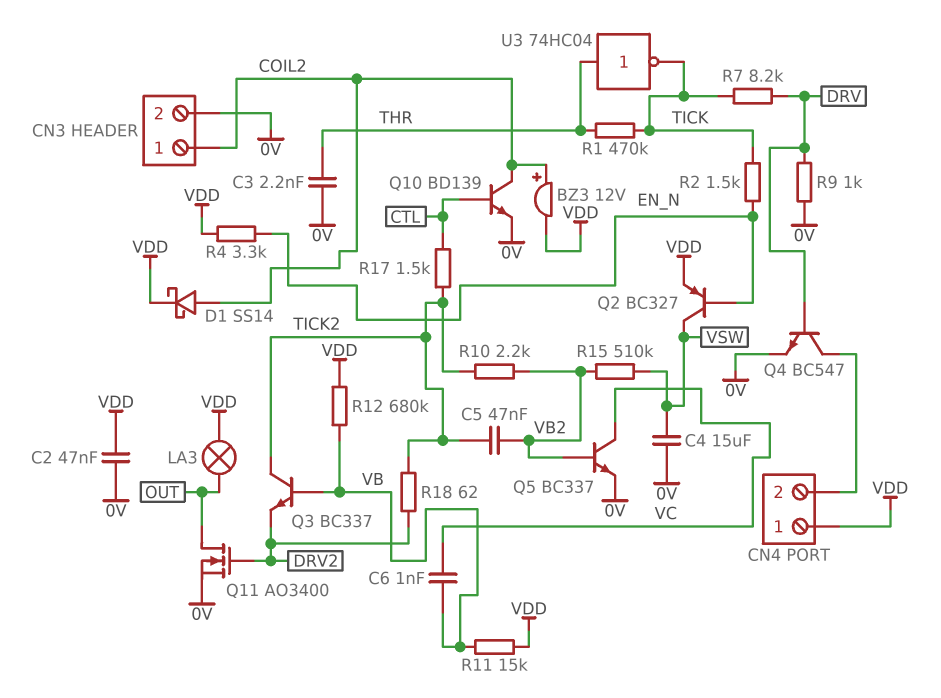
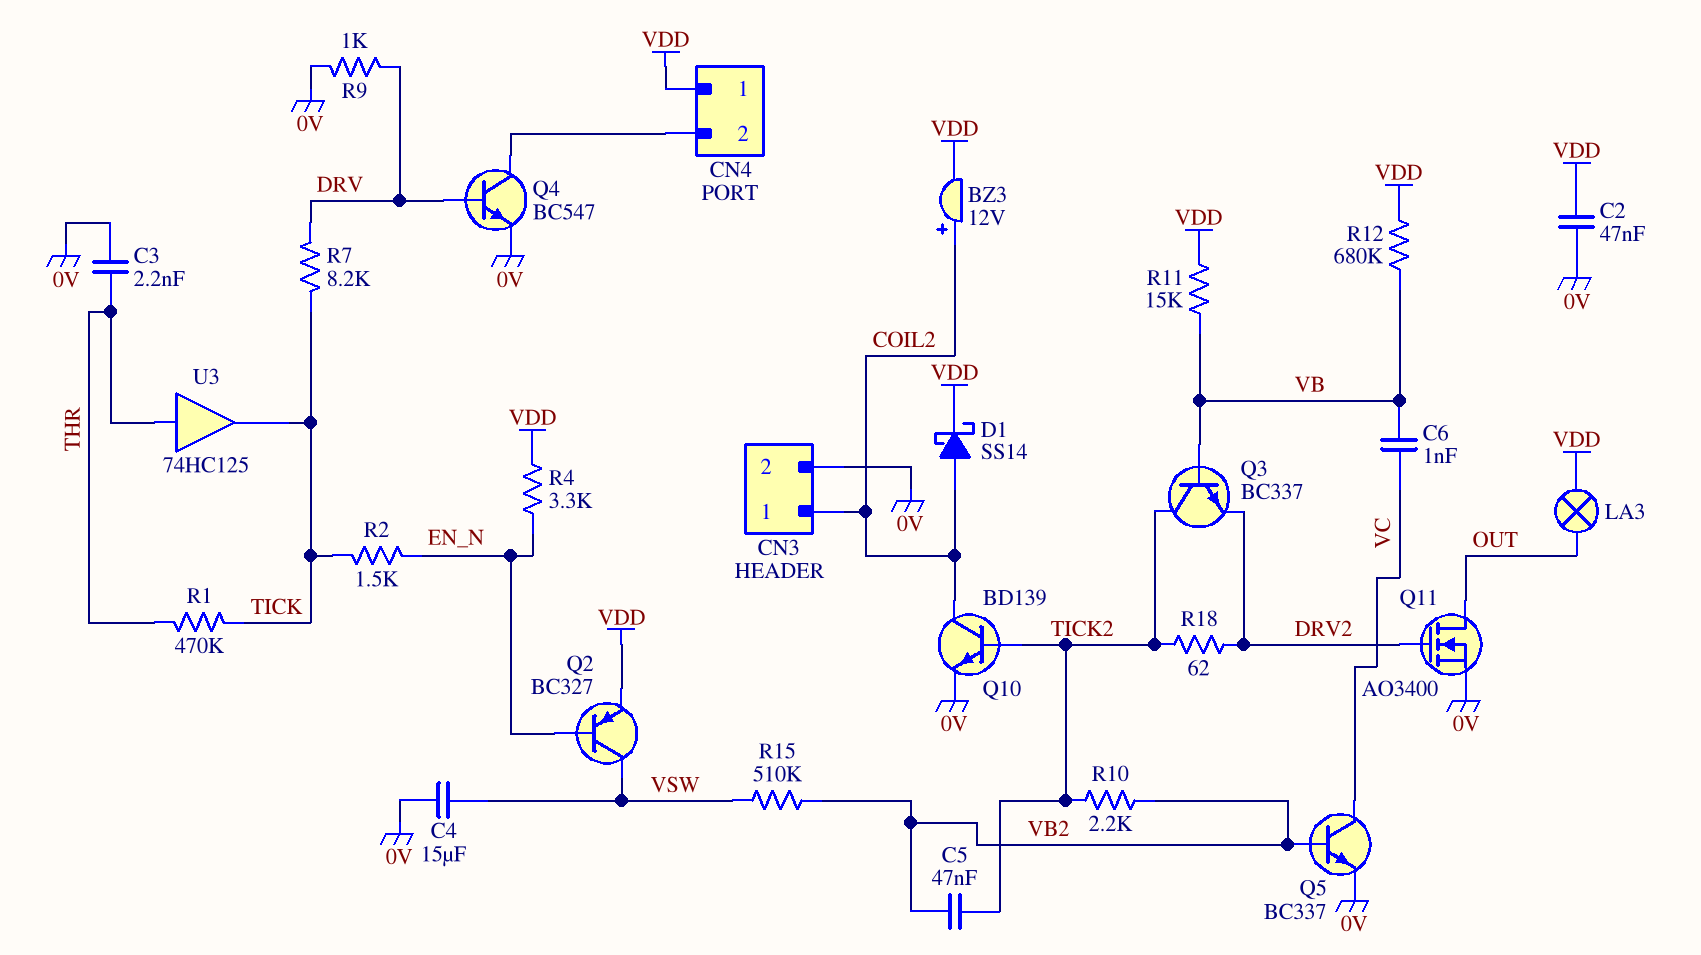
Q10: NPN BD139 (B CTL, C COIL2, E 0V) -> NPN BD139 (B TICK2, C COIL2, E 0V)
R17: 1.5k (CTL, TICK2) -> none
U3: NOT 74HC04 (in THR, out TICK) -> buffer 74HC125 (in THR, out TICK)

